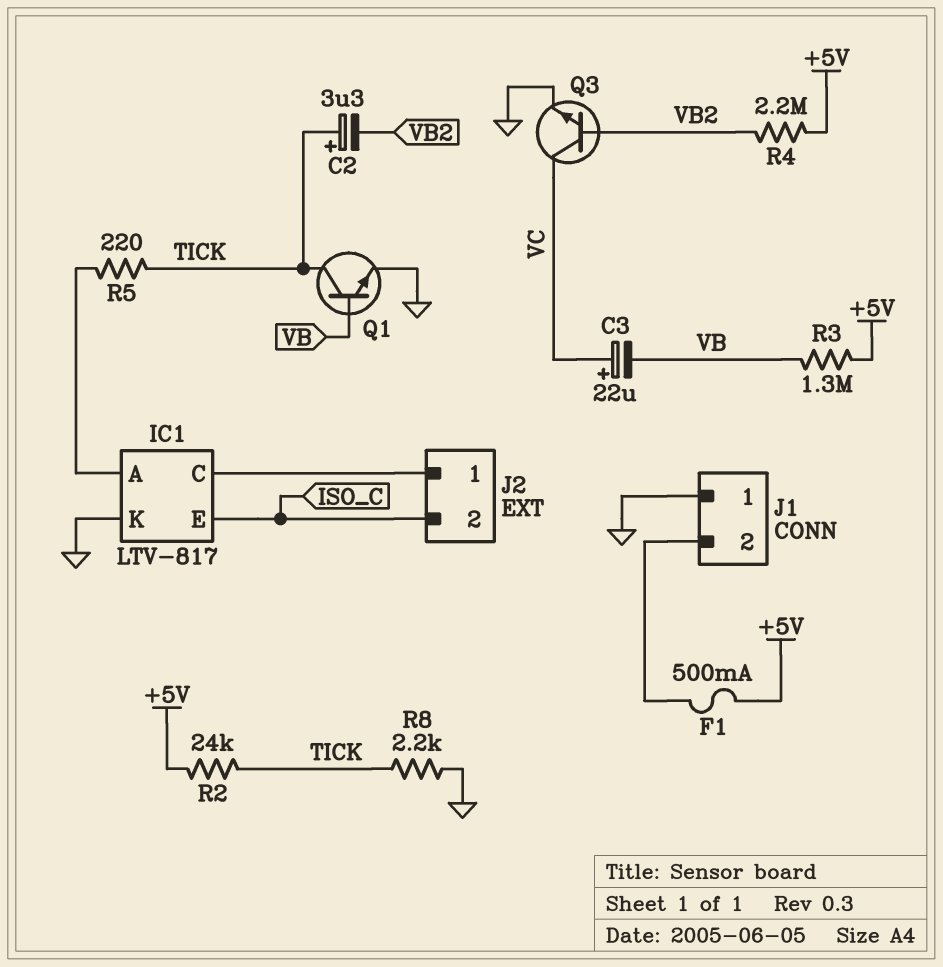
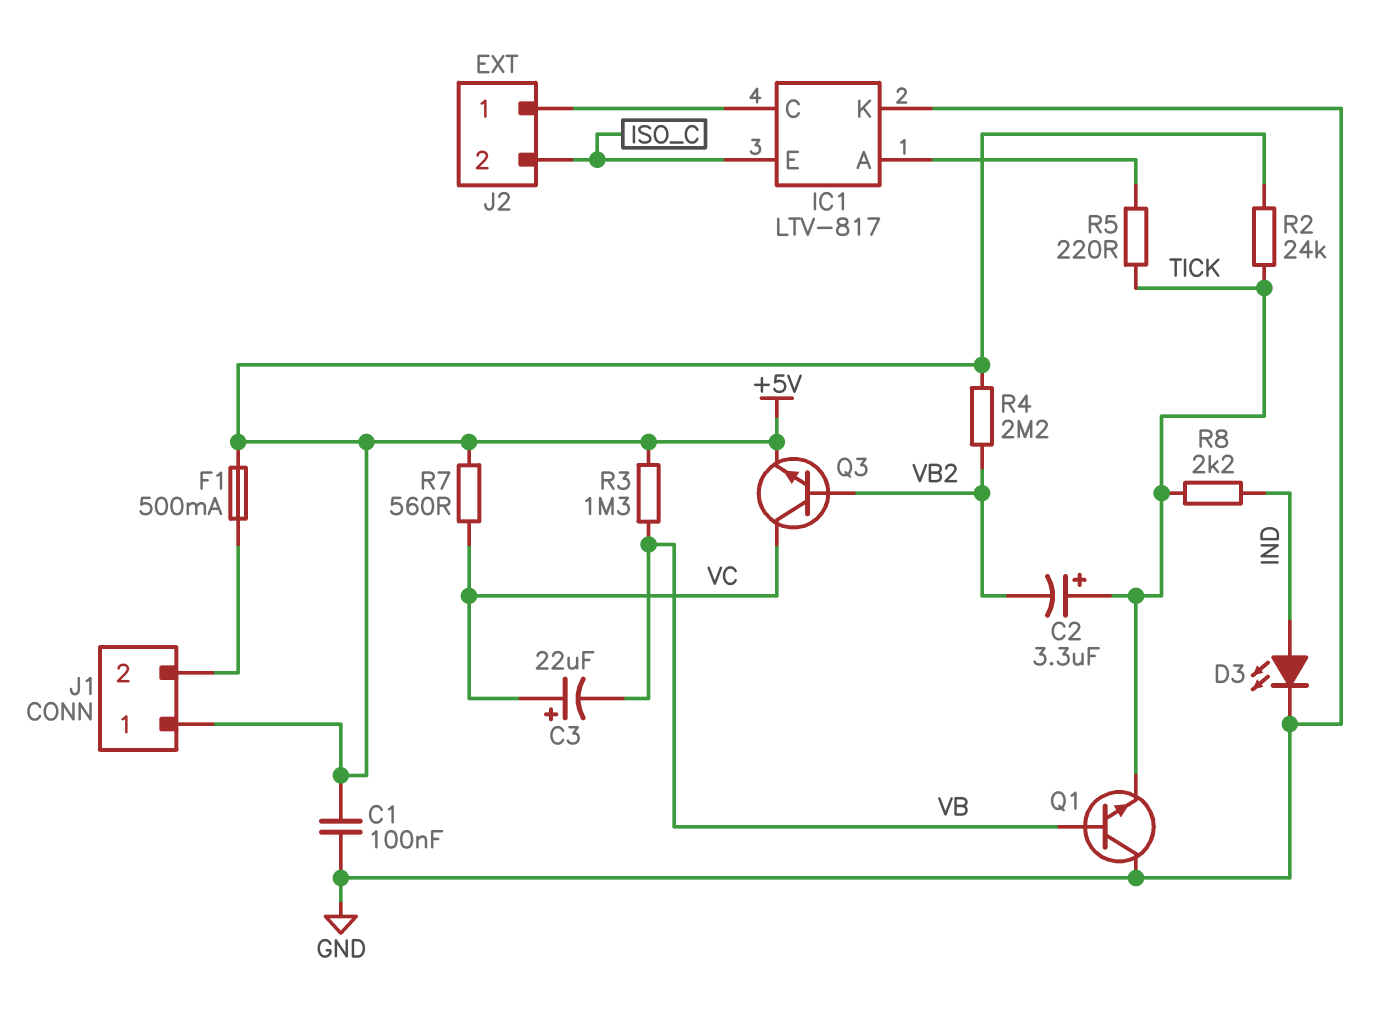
C1: none -> 100nF (+5V, GND)
D3: none -> LED (A IND, K GND)
J1 pin 1: GND -> +5V
Q1: NPN (B VB, C TICK, E GND) -> NPN (B VB, C GND, E TICK)
Q3: NPN (B VB2, C VC, E GND) -> NPN (B VB2, C VC, E +5V)
R7: none -> 560 (+5V, VC)
R8: 2.2k (GND, TICK) -> 2.2k (IND, TICK)

